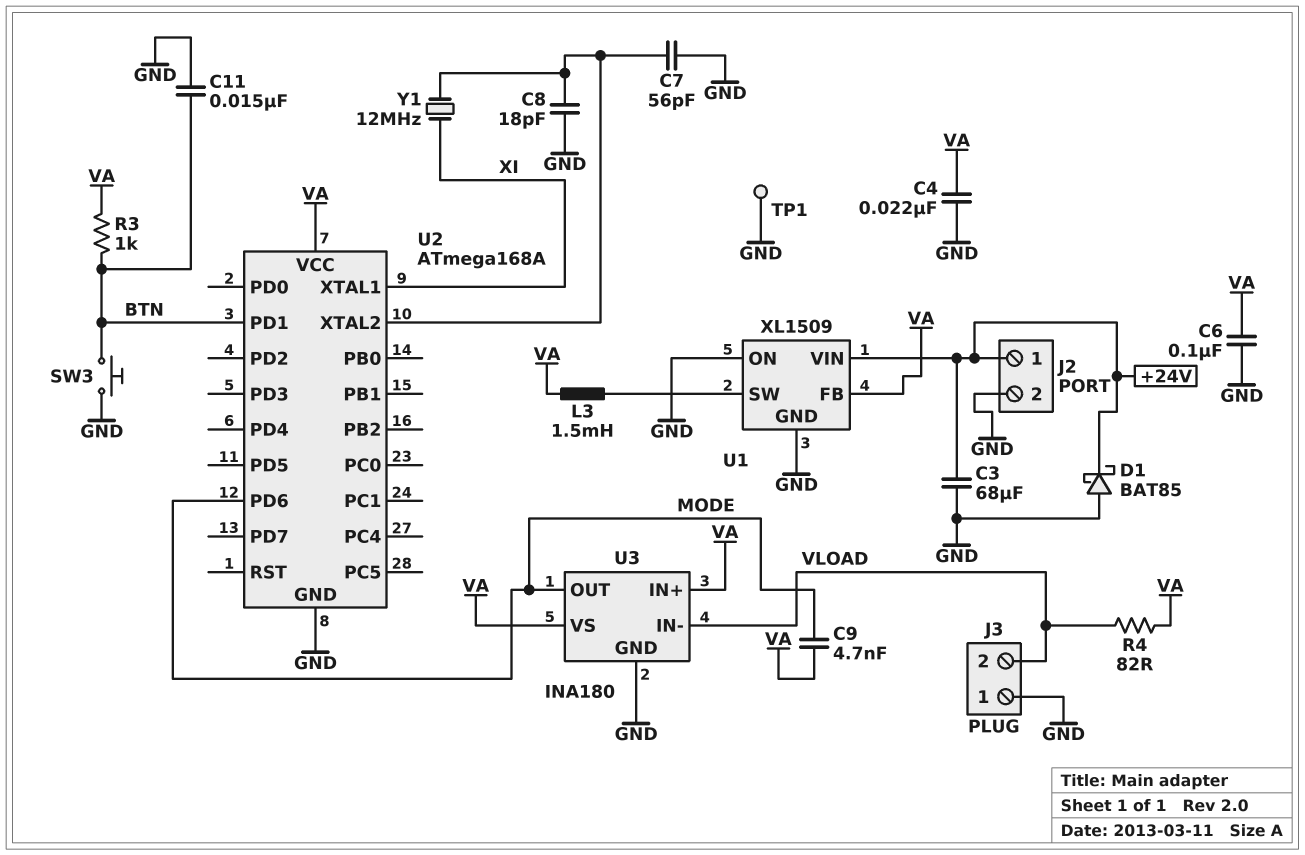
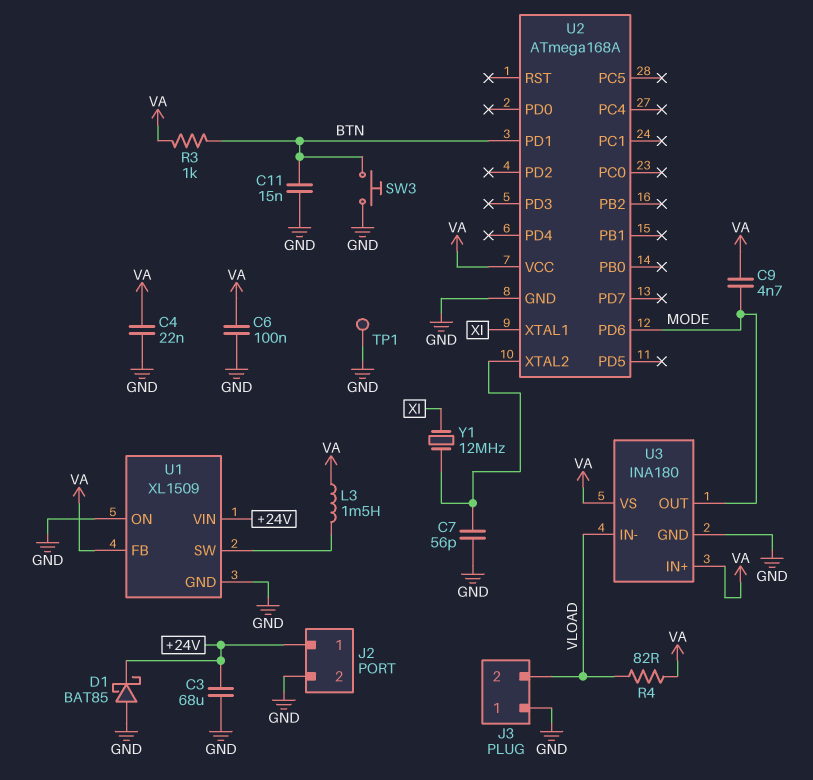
C8: 18pF (GND, U2/XTAL2) -> none

